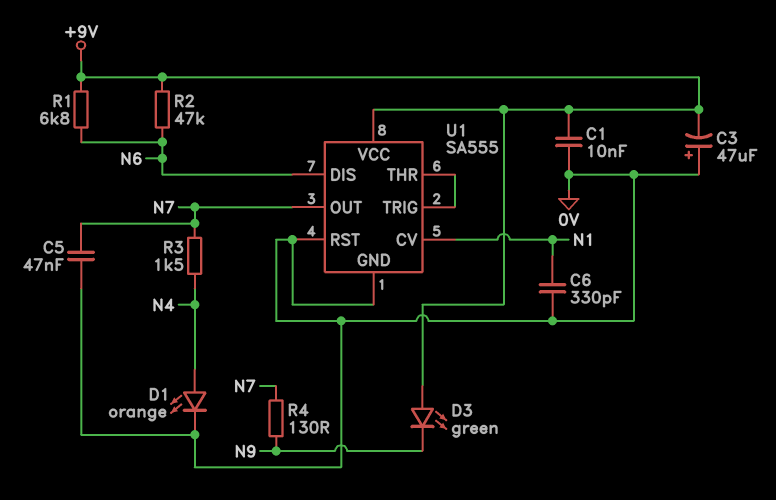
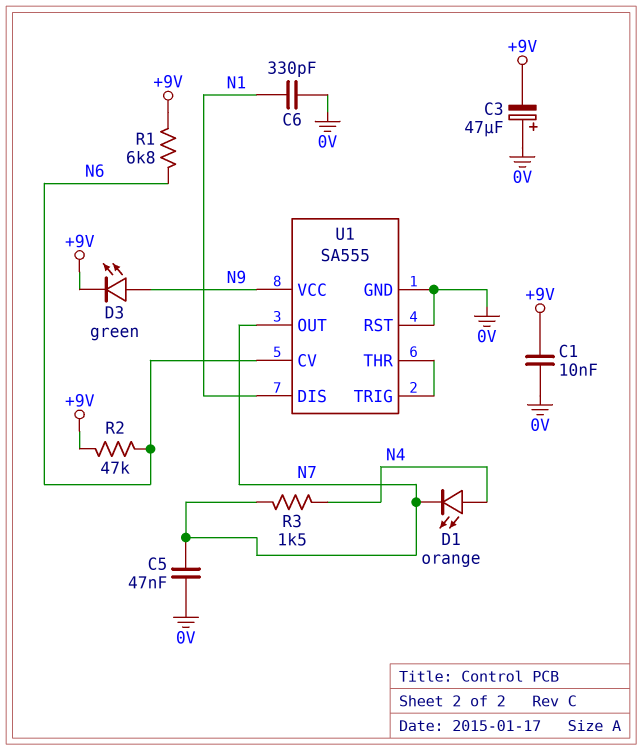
D1: LED orange (A N4, K 0V) -> LED orange (A N4, K N7)
D3: LED green (A +9V, K N9) -> LED green (A N9, K +9V)
R4: 130 (N7, N9) -> none
U1 pin CV: N1 -> N6
U1 pin DIS: N6 -> N1
U1 pin VCC: +9V -> N9

